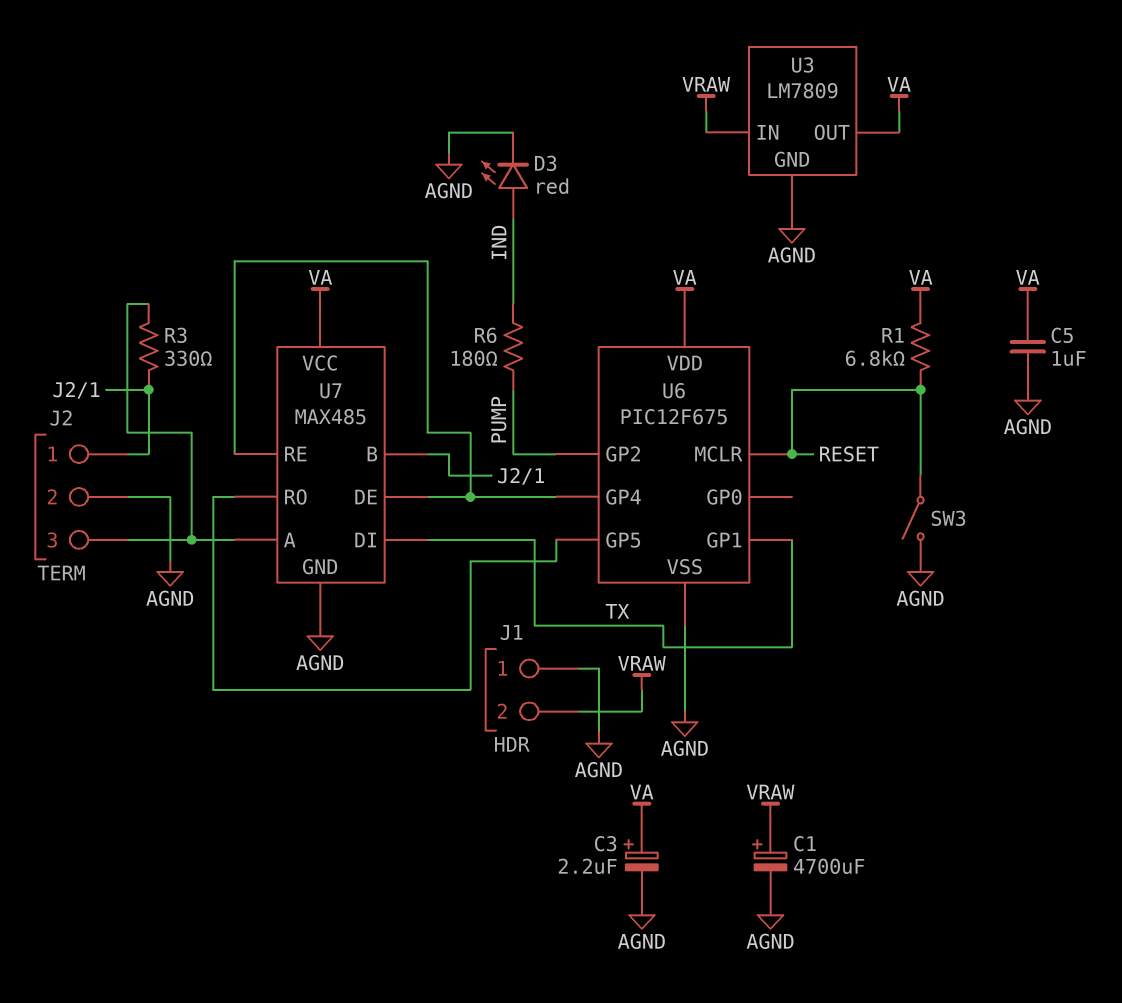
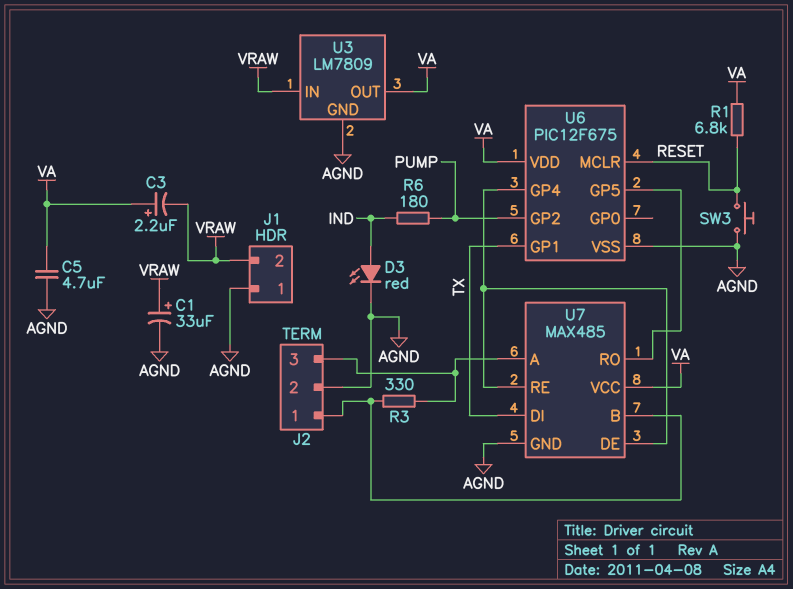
C1: 4700uF (plus VRAW, minus AGND) -> 33uF (plus VRAW, minus AGND)
C3: 2.2uF (plus VA, minus AGND) -> 2.2uF (plus VA, minus VRAW)
C5: 1uF (AGND, VA) -> 4.7uF (AGND, VA)
SW3: switch (AGND, RESET) -> button (AGND, RESET)

